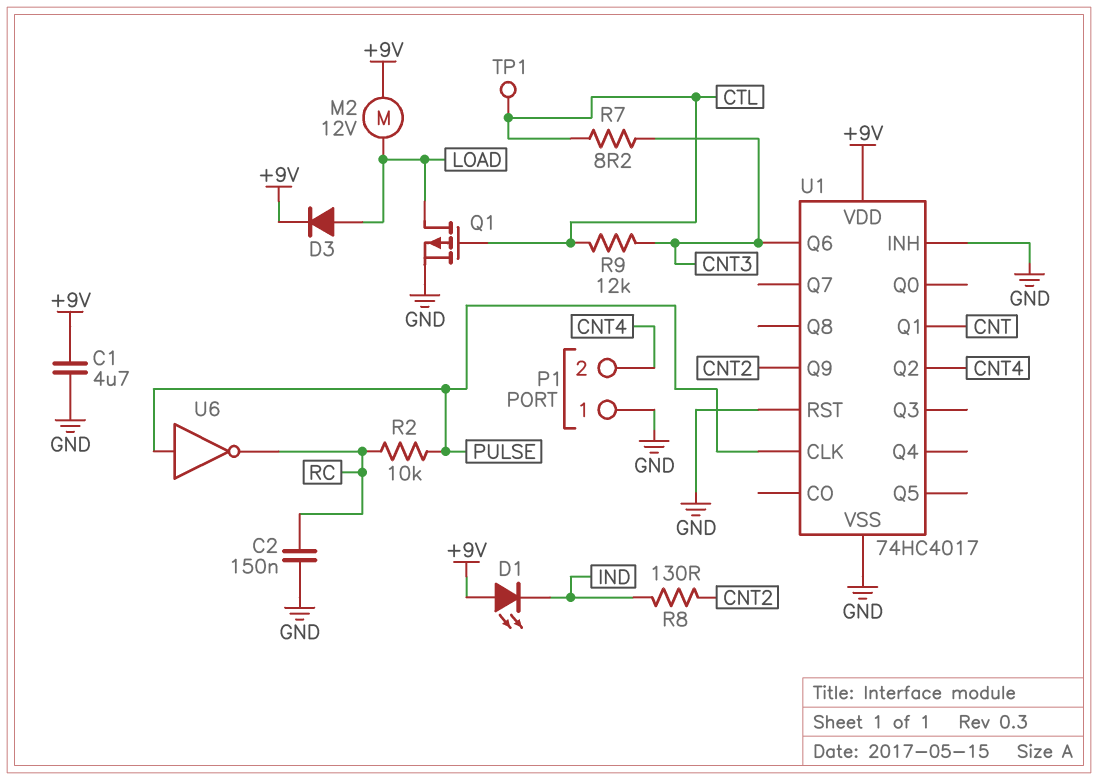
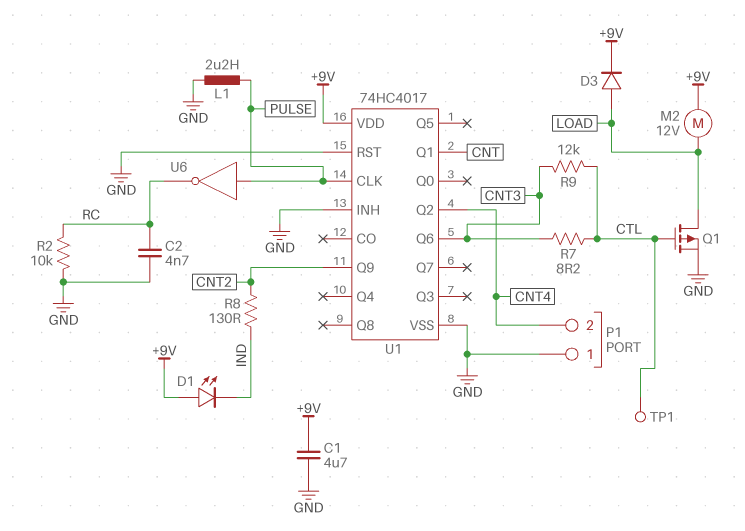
C2: 150nF (GND, RC) -> 4.7nF (GND, RC)
L1: none -> 2.2uH (GND, PULSE)
R2: 10k (PULSE, RC) -> 10k (GND, RC)

